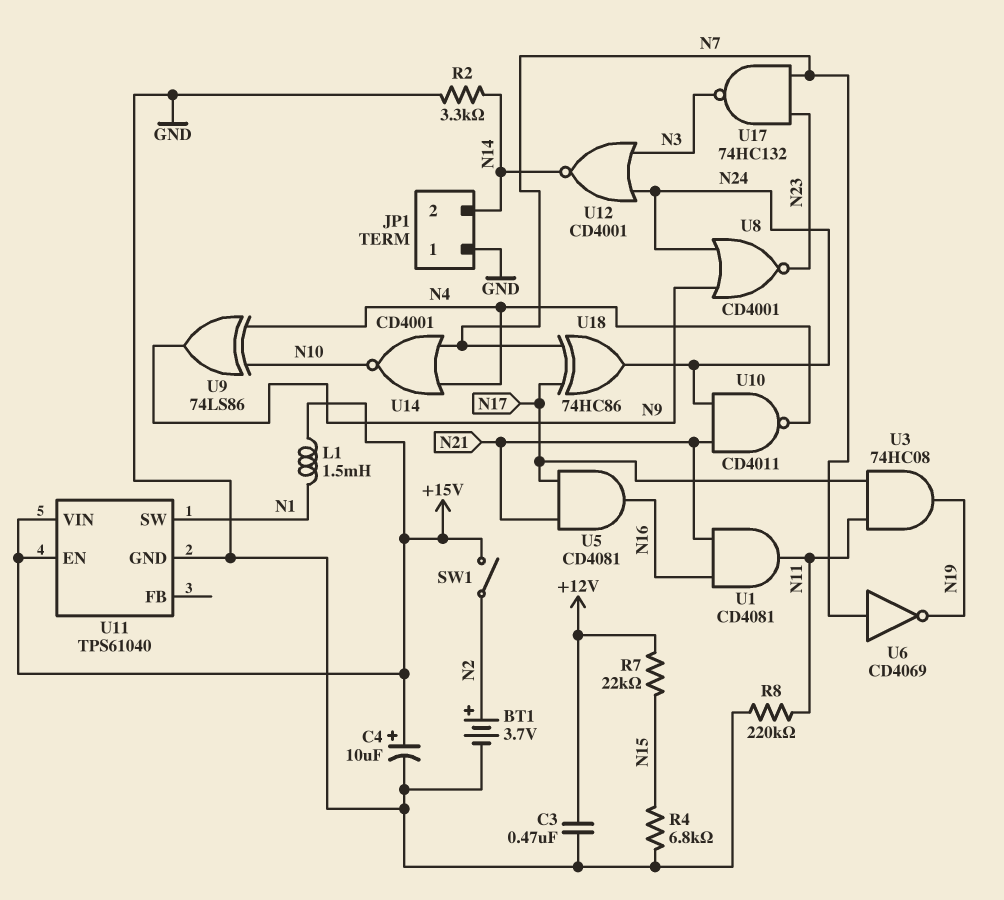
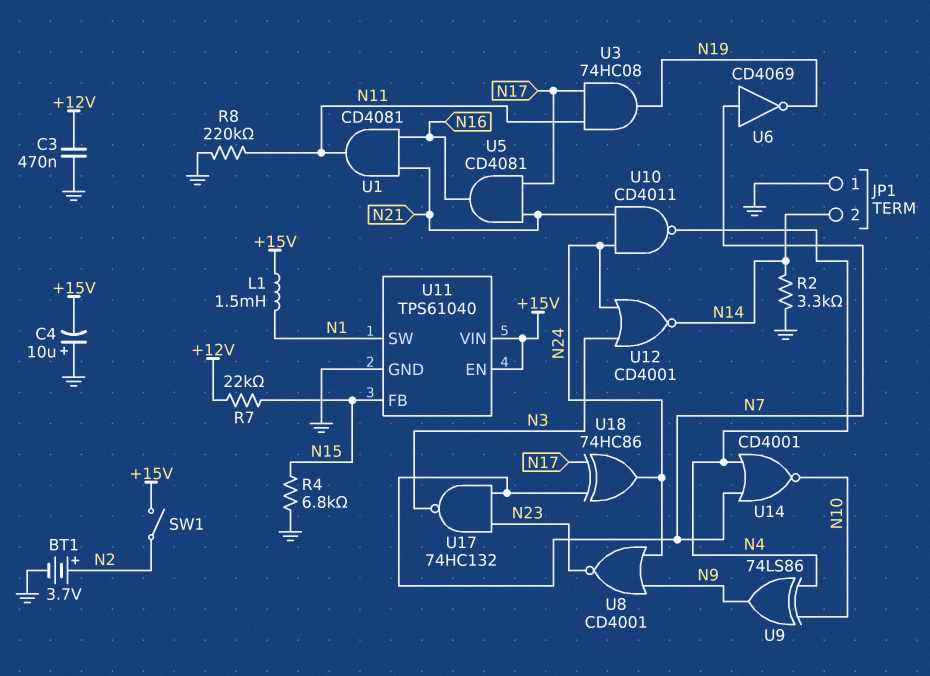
C4: 10uF (plus +15V, minus GND) -> 10uF (plus GND, minus +15V)
U11 pin FB: none -> N15

